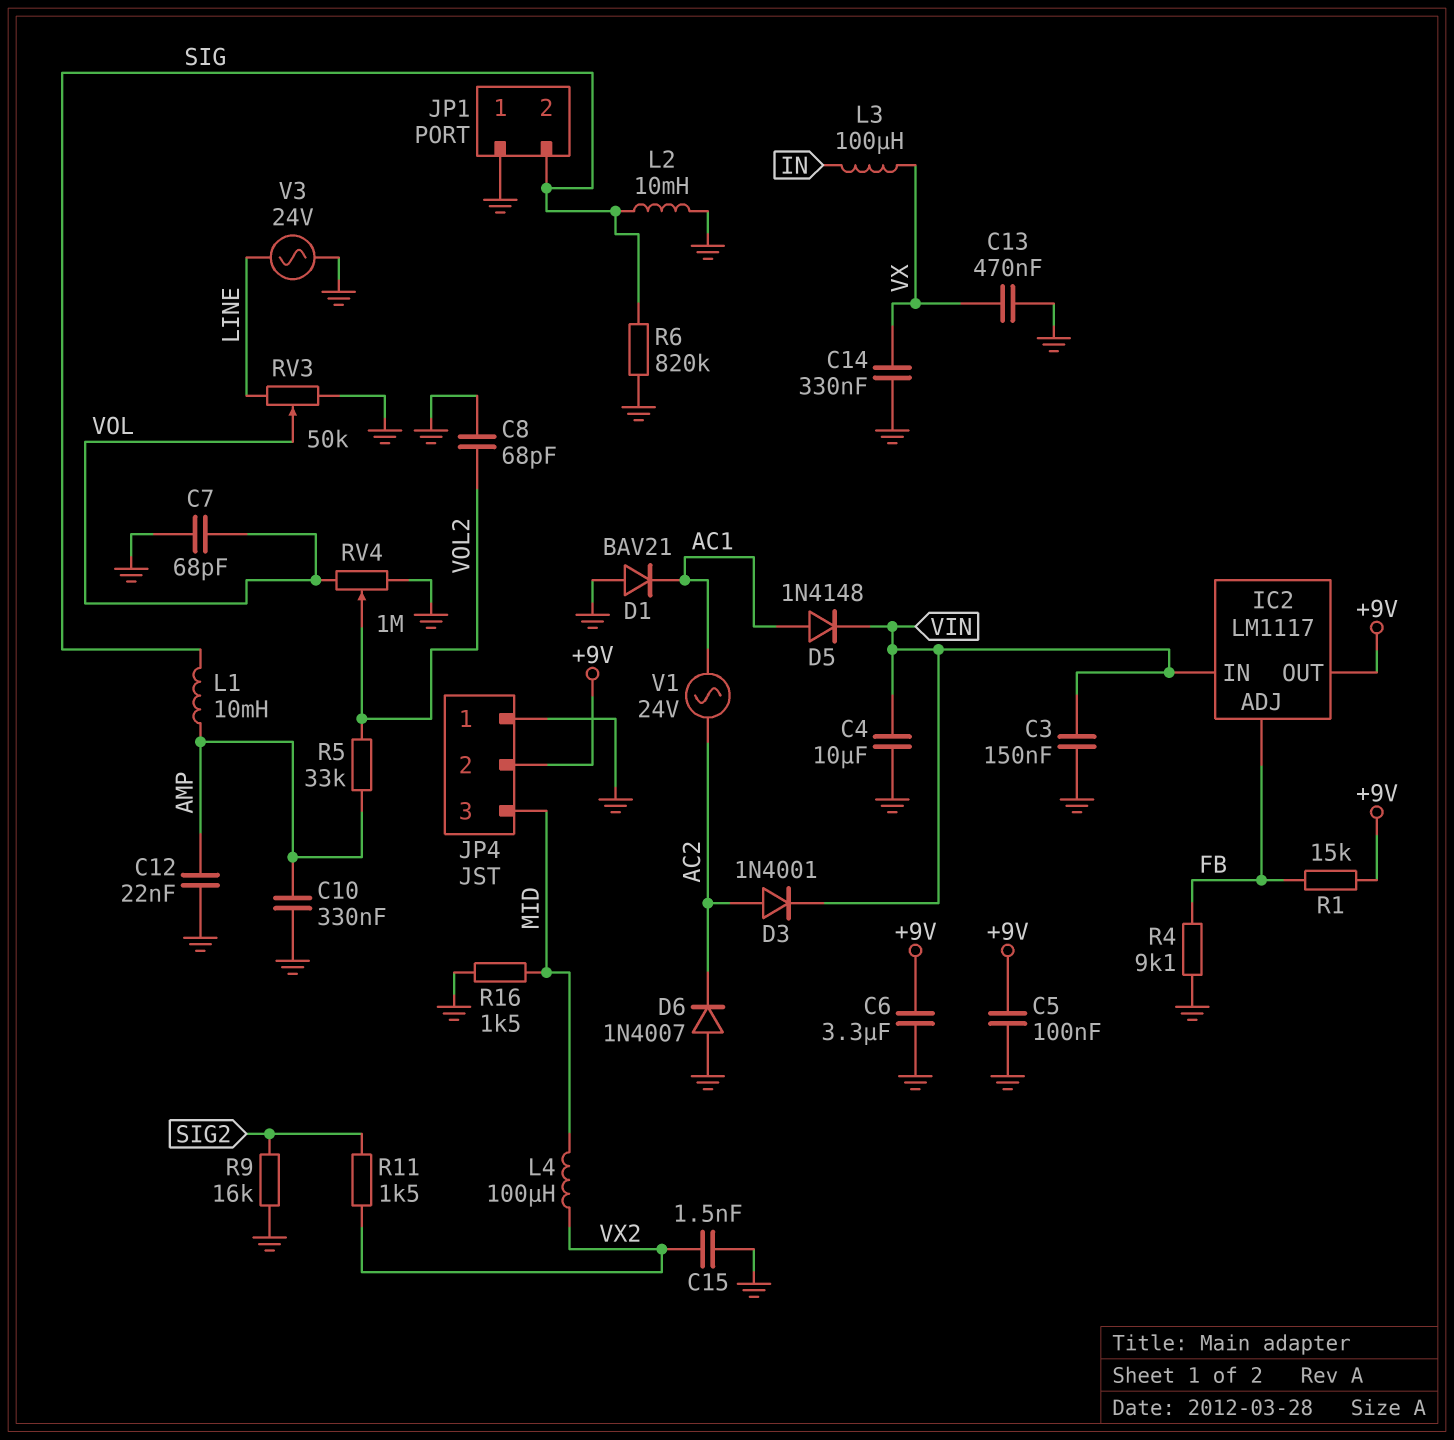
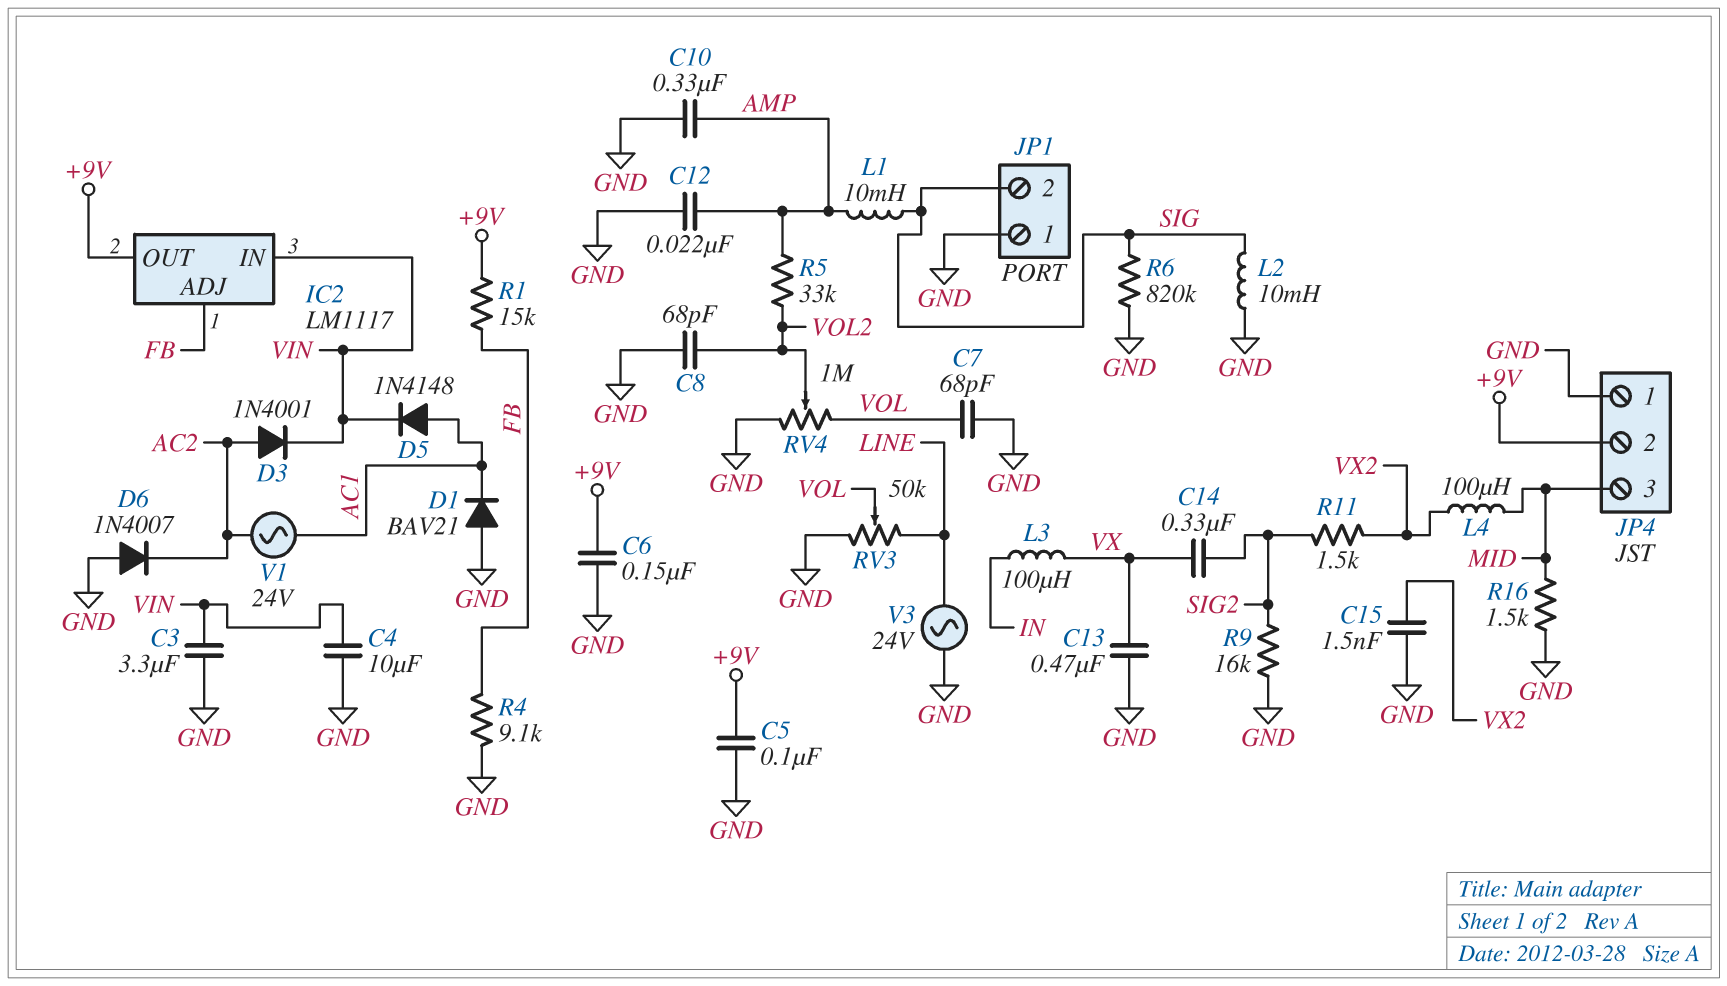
C3: 150nF (GND, VIN) -> 3.3uF (GND, VIN)
C6: 3.3uF (+9V, GND) -> 150nF (+9V, GND)
C14: 330nF (GND, VX) -> 330nF (SIG2, VX)

